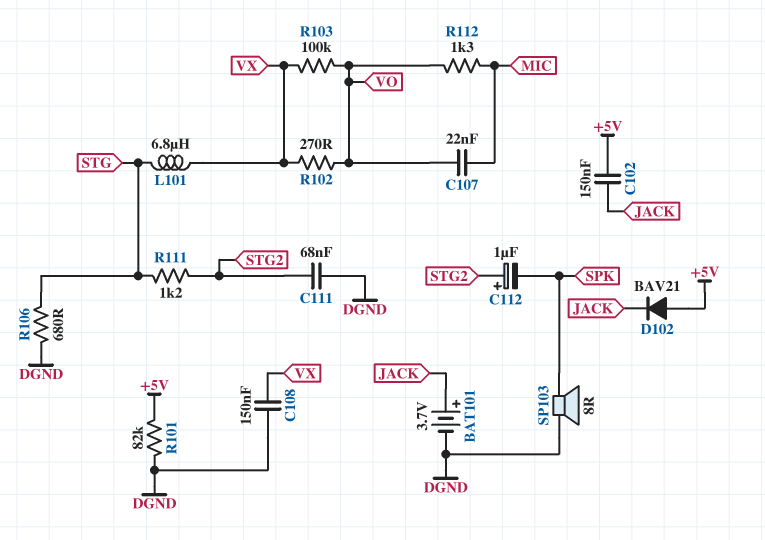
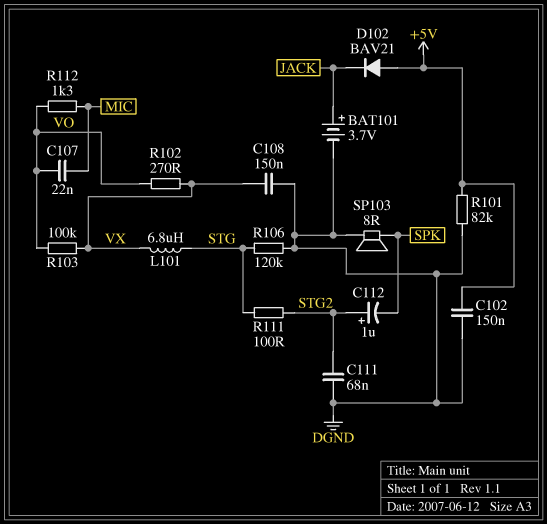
C102: 150nF (+5V, JACK) -> 150nF (+5V, DGND)
R106: 680 (DGND, STG) -> 120k (DGND, STG)
R111: 1.2k (STG, STG2) -> 100 (STG, STG2)

